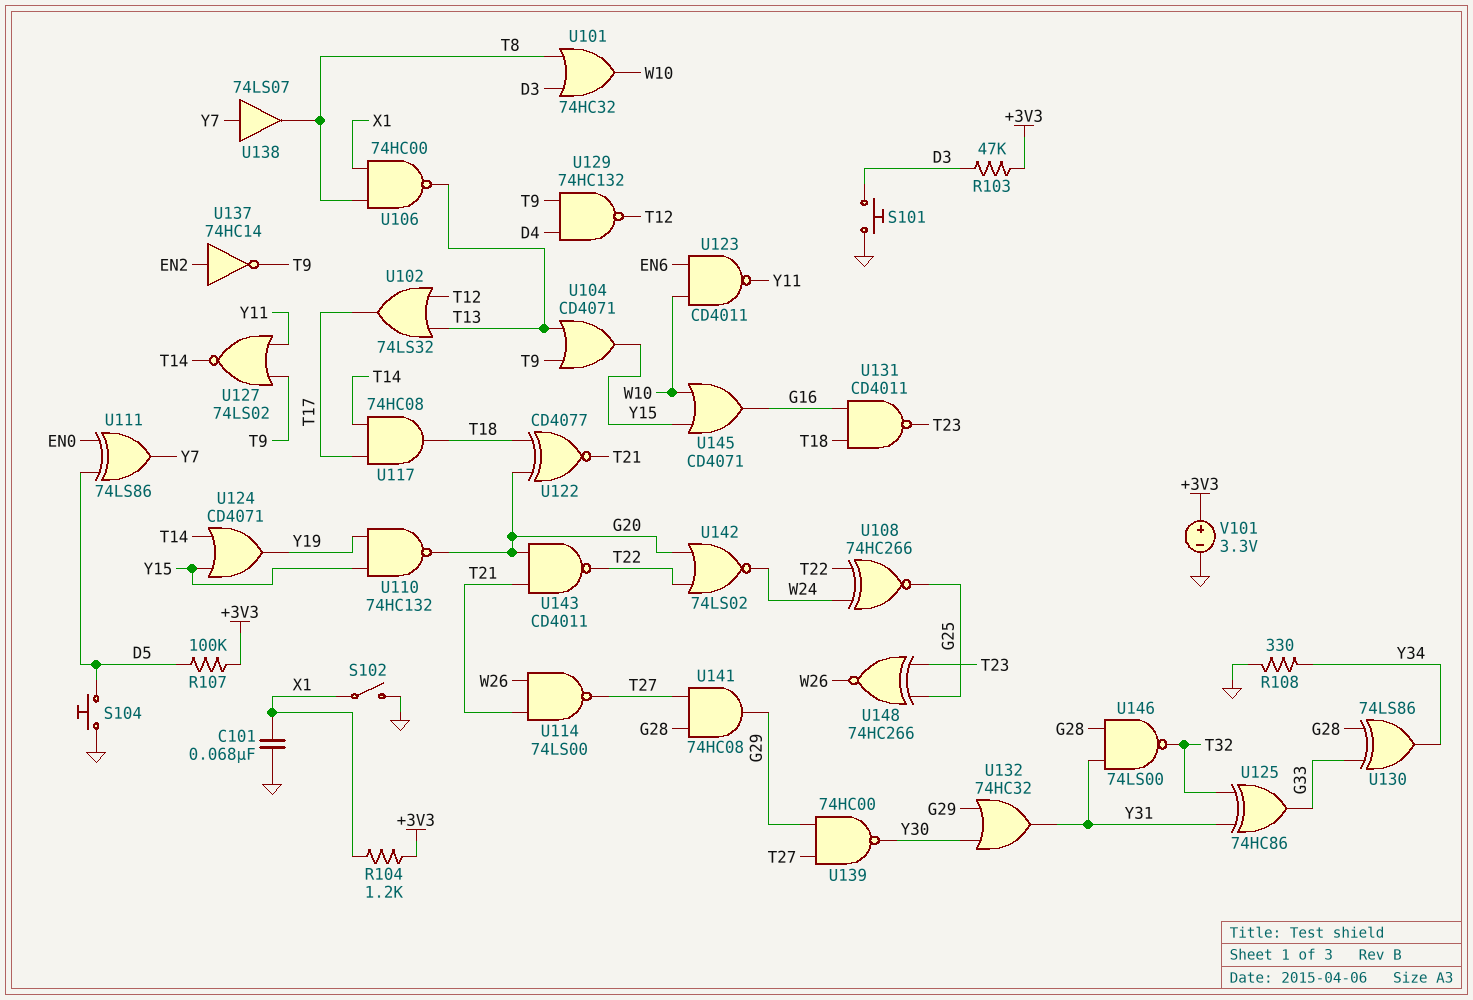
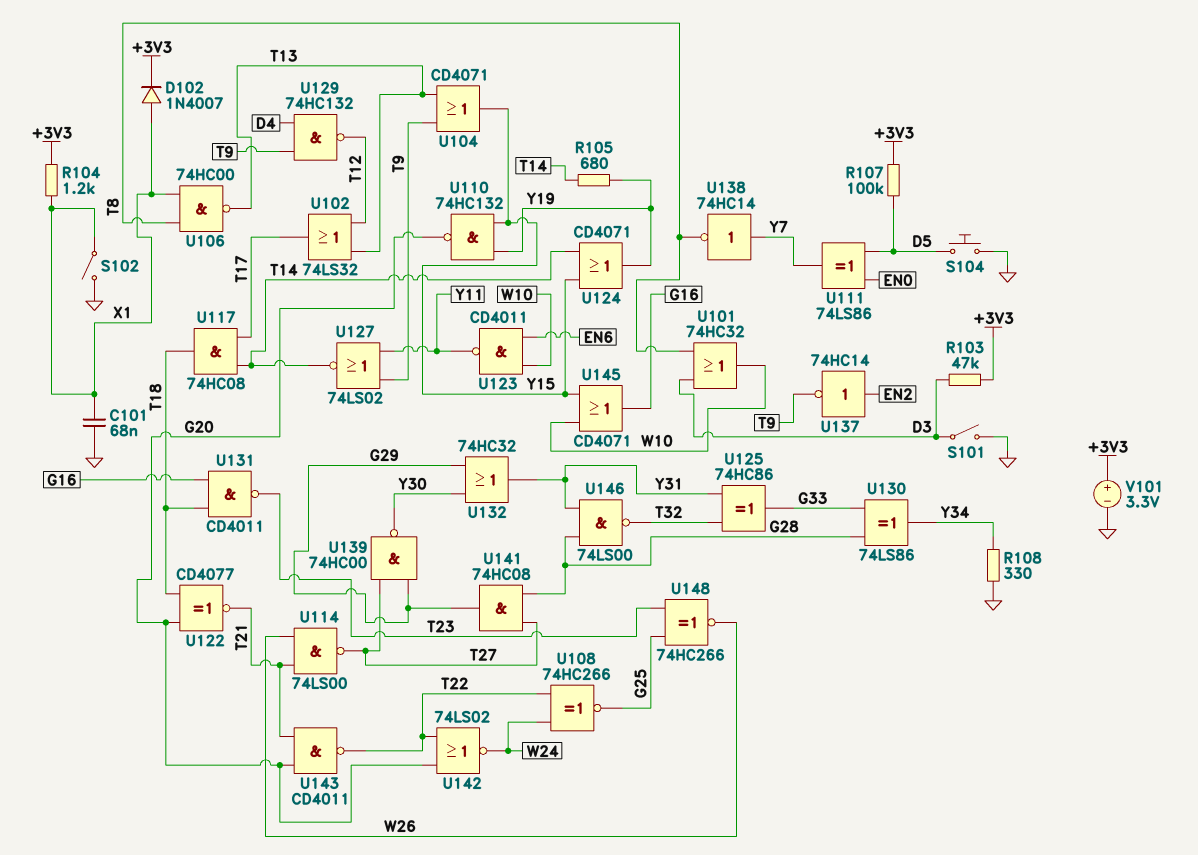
D102: none -> diode 1N4007 (A X1, K +3V3)
R105: none -> 680 (T14, Y19)
S101: button (D3, GND) -> switch (D3, GND)
U138: buffer 74LS07 (in Y7, out T8) -> NOT 74HC14 (in Y7, out T8)

